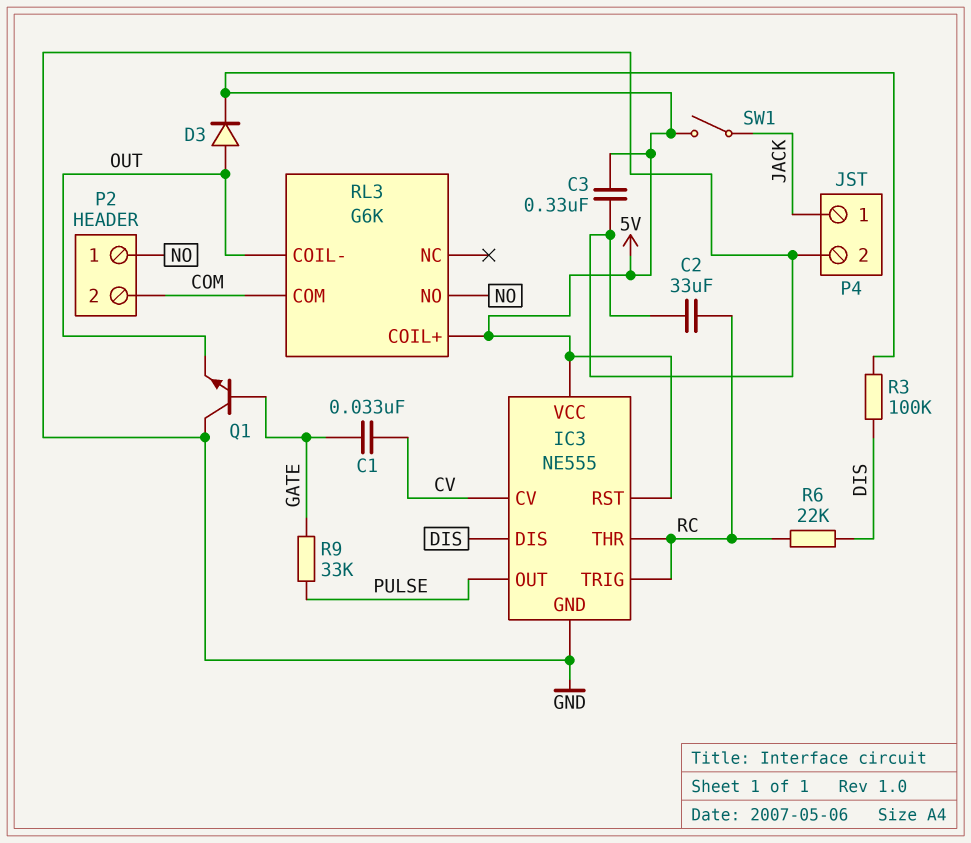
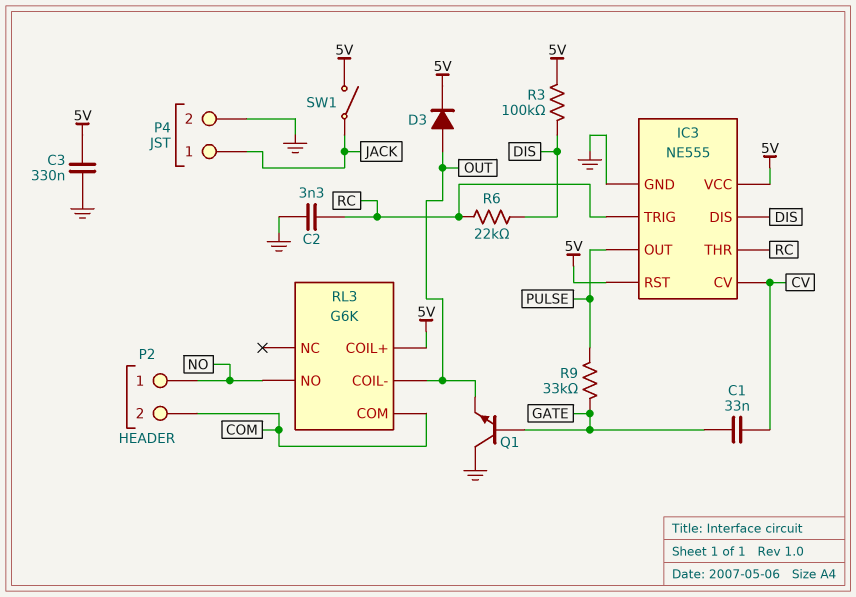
C2: 33uF (GND, RC) -> 3.3nF (GND, RC)

